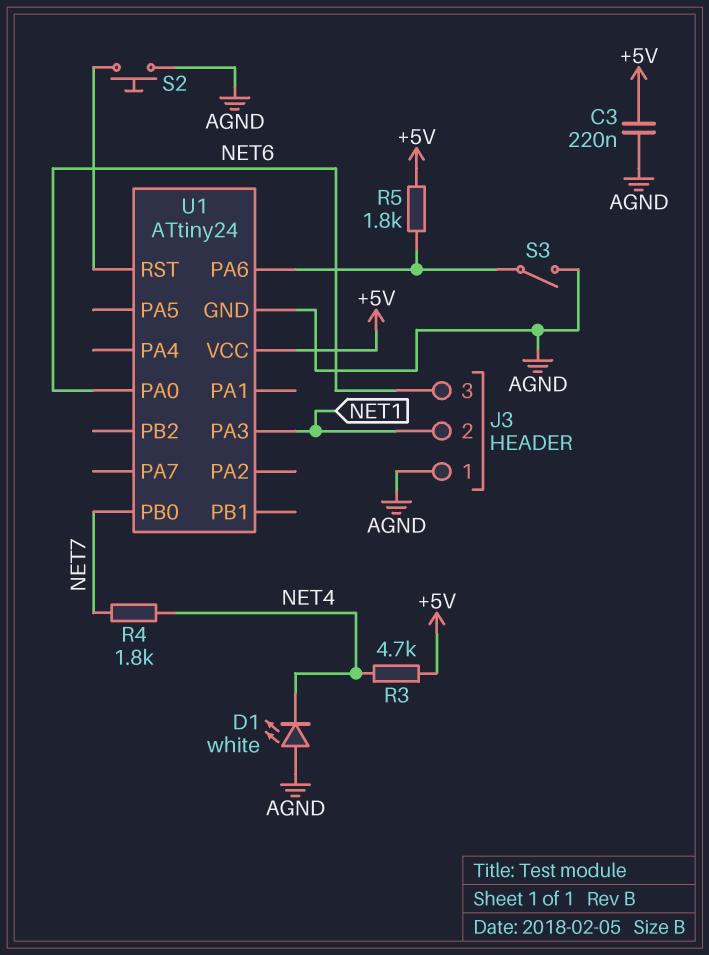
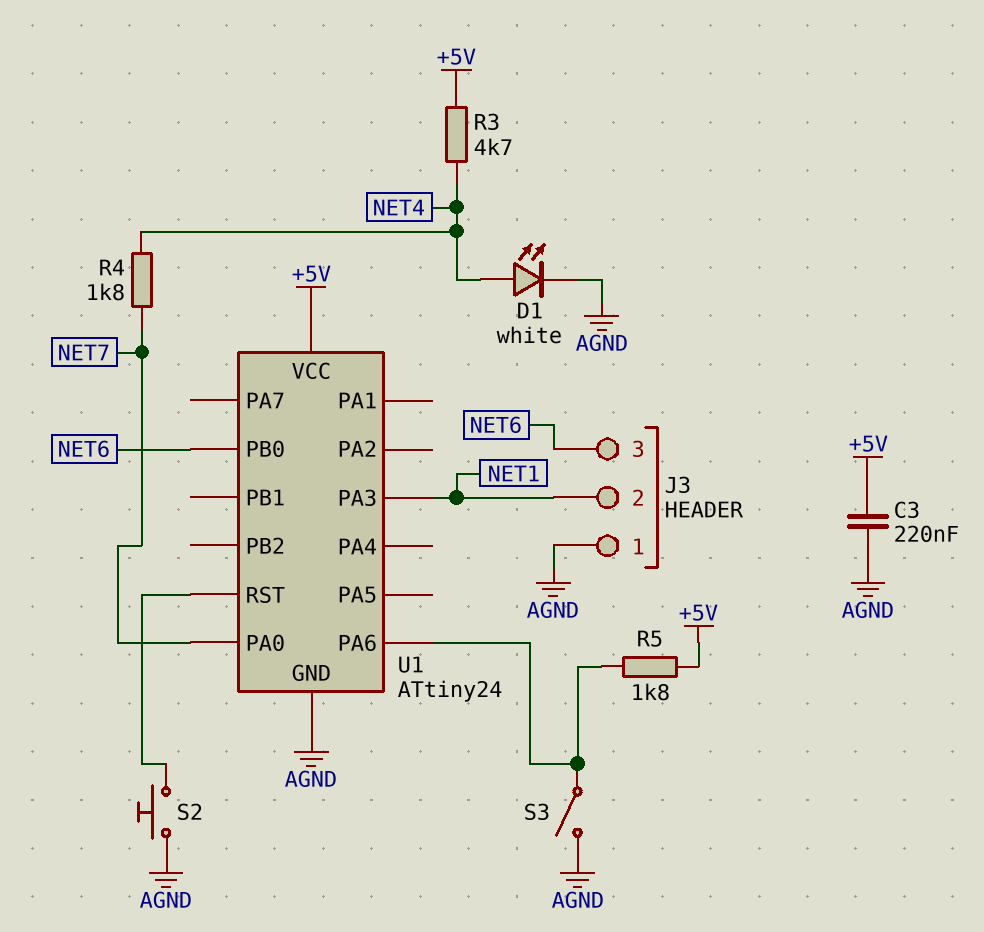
D1: LED white (A AGND, K NET4) -> LED white (A NET4, K AGND)
U1 pin PA0: NET6 -> NET7
U1 pin PB0: NET7 -> NET6

